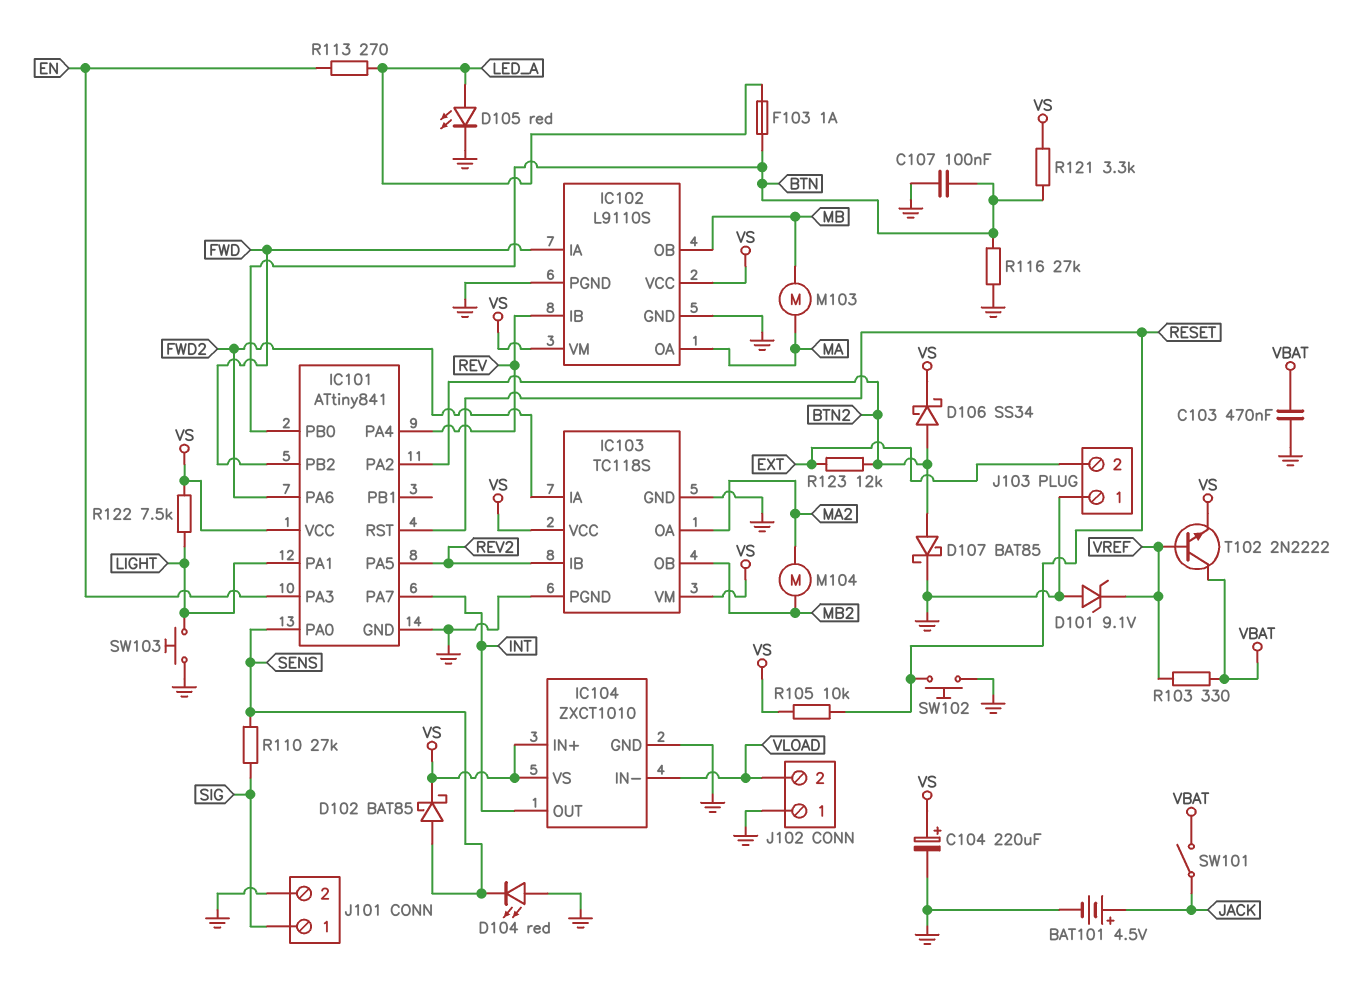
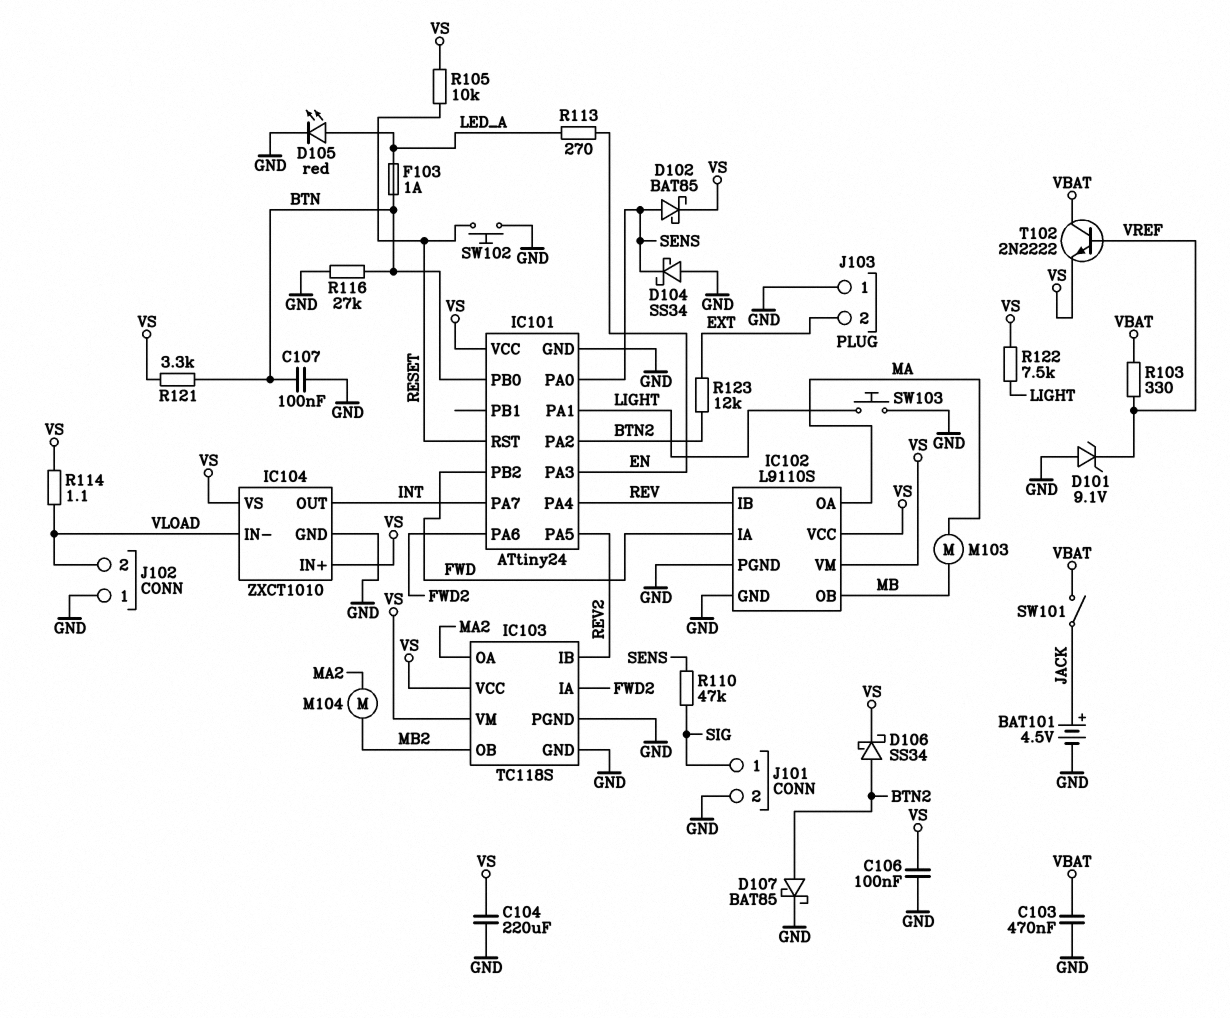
C104: 220uF (plus VS, minus GND) -> 220uF (GND, VS)
C106: none -> 100nF (GND, VS)
D104: LED red (A GND, K SENS) -> schottky SS34 (A GND, K SENS)
IC101: ATtiny841 -> ATtiny24
R110: 27k (SENS, SIG) -> 47k (SENS, SIG)
R114: none -> 1.1 (VLOAD, VS)

